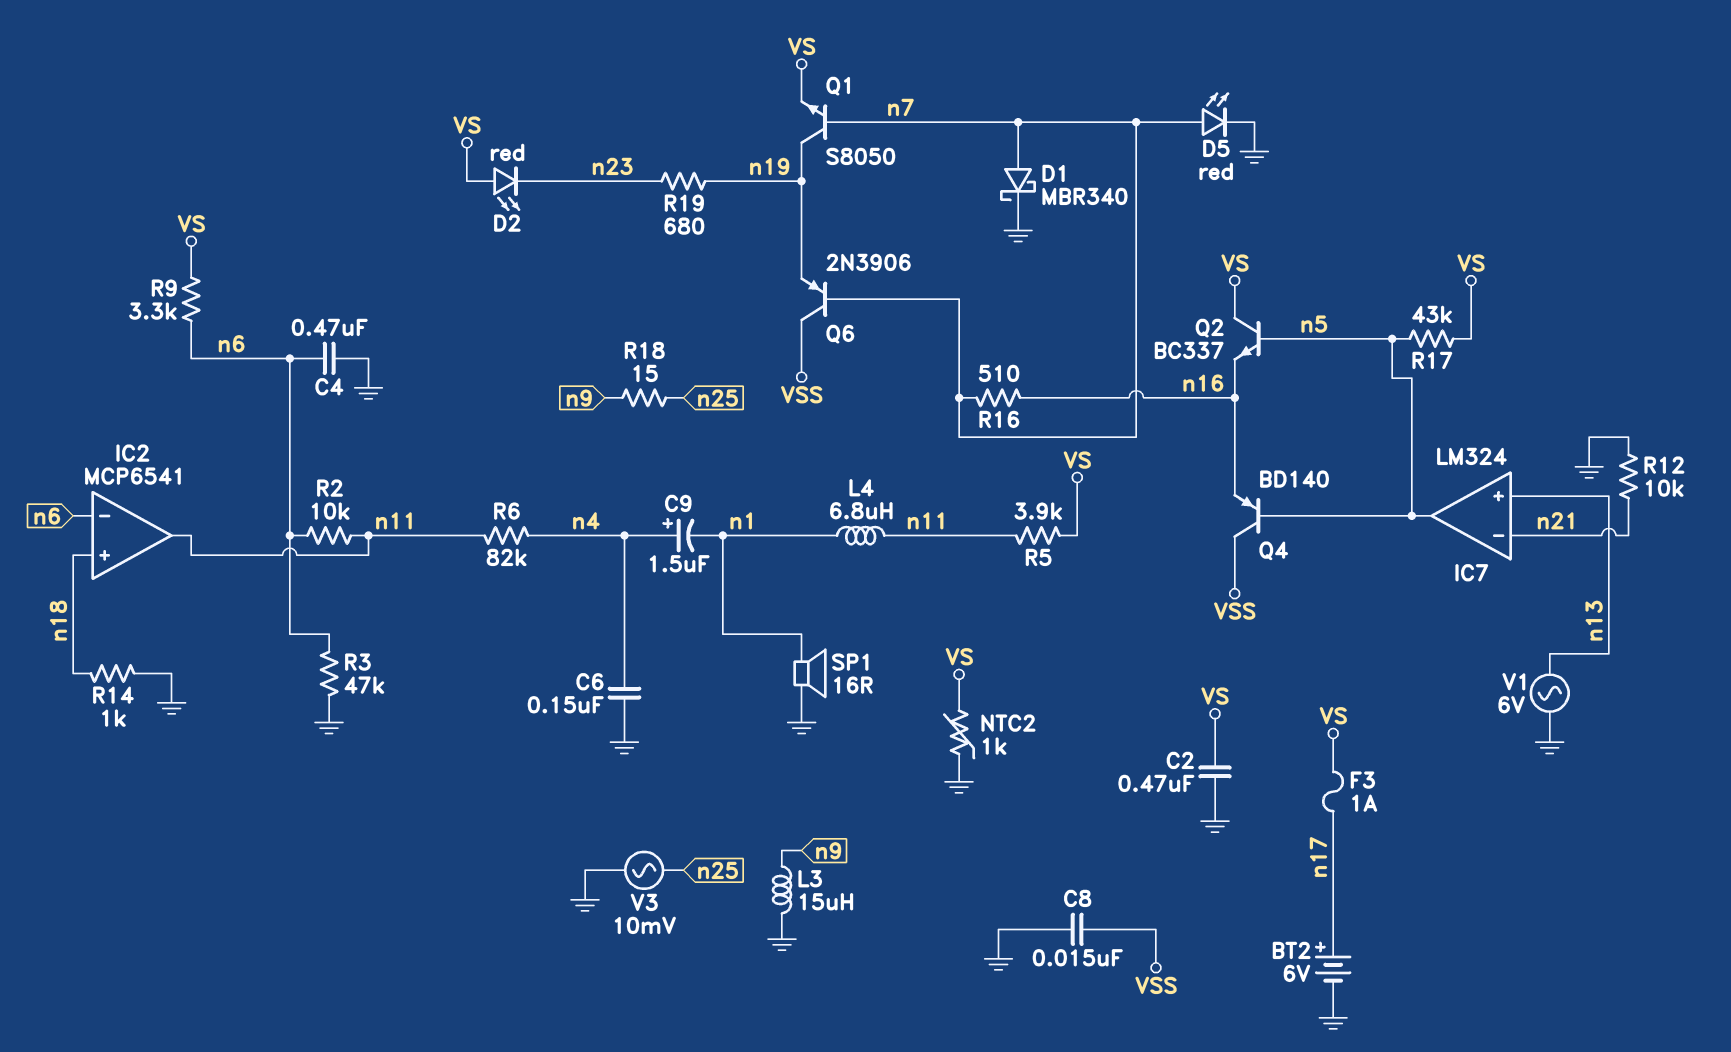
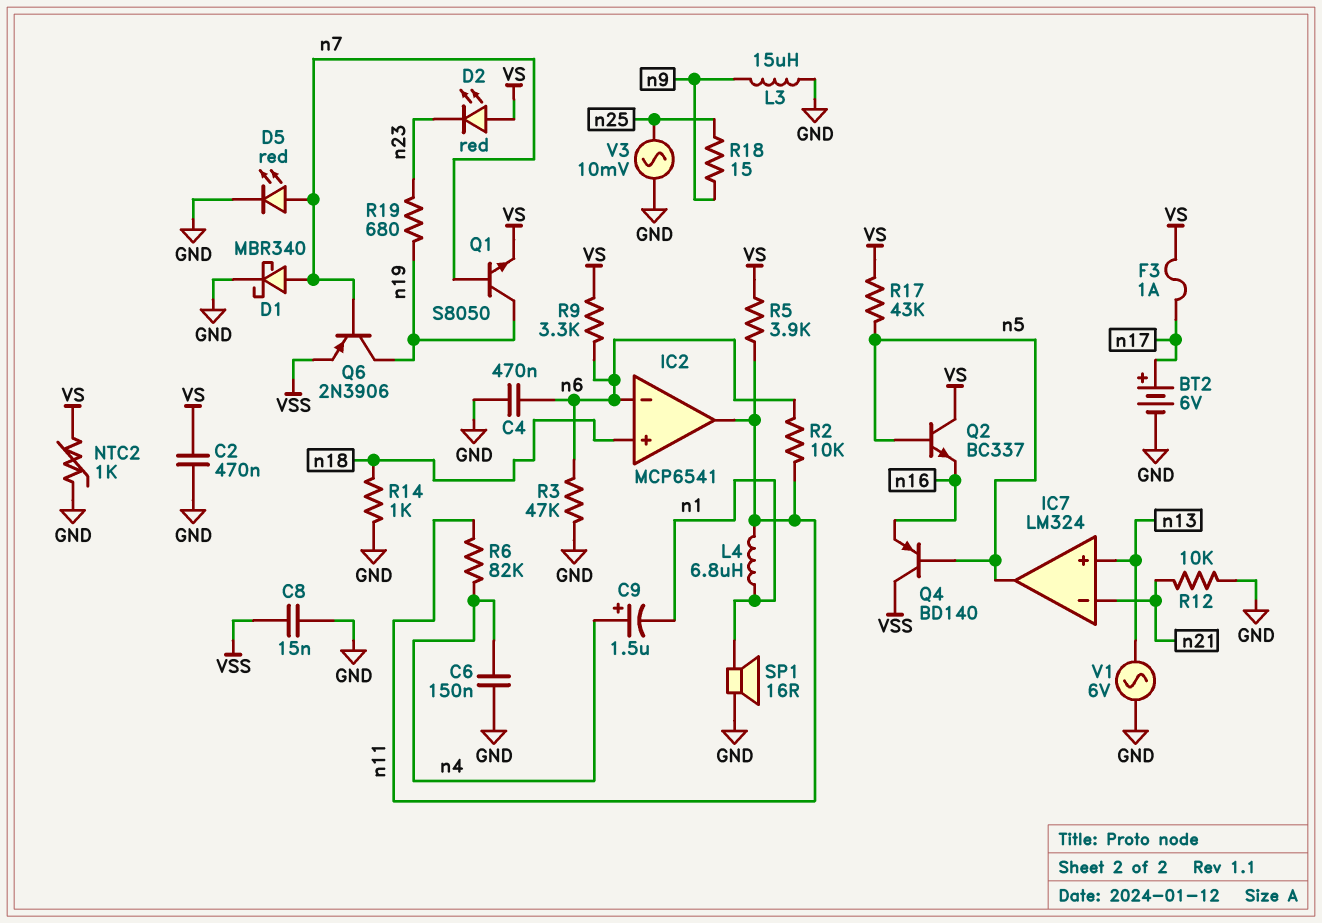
Q6: PNP 2N3906 (B n7, C VSS, E n19) -> PNP 2N3906 (B n7, C n19, E VSS)
R16: 510 (n7, n16) -> none

